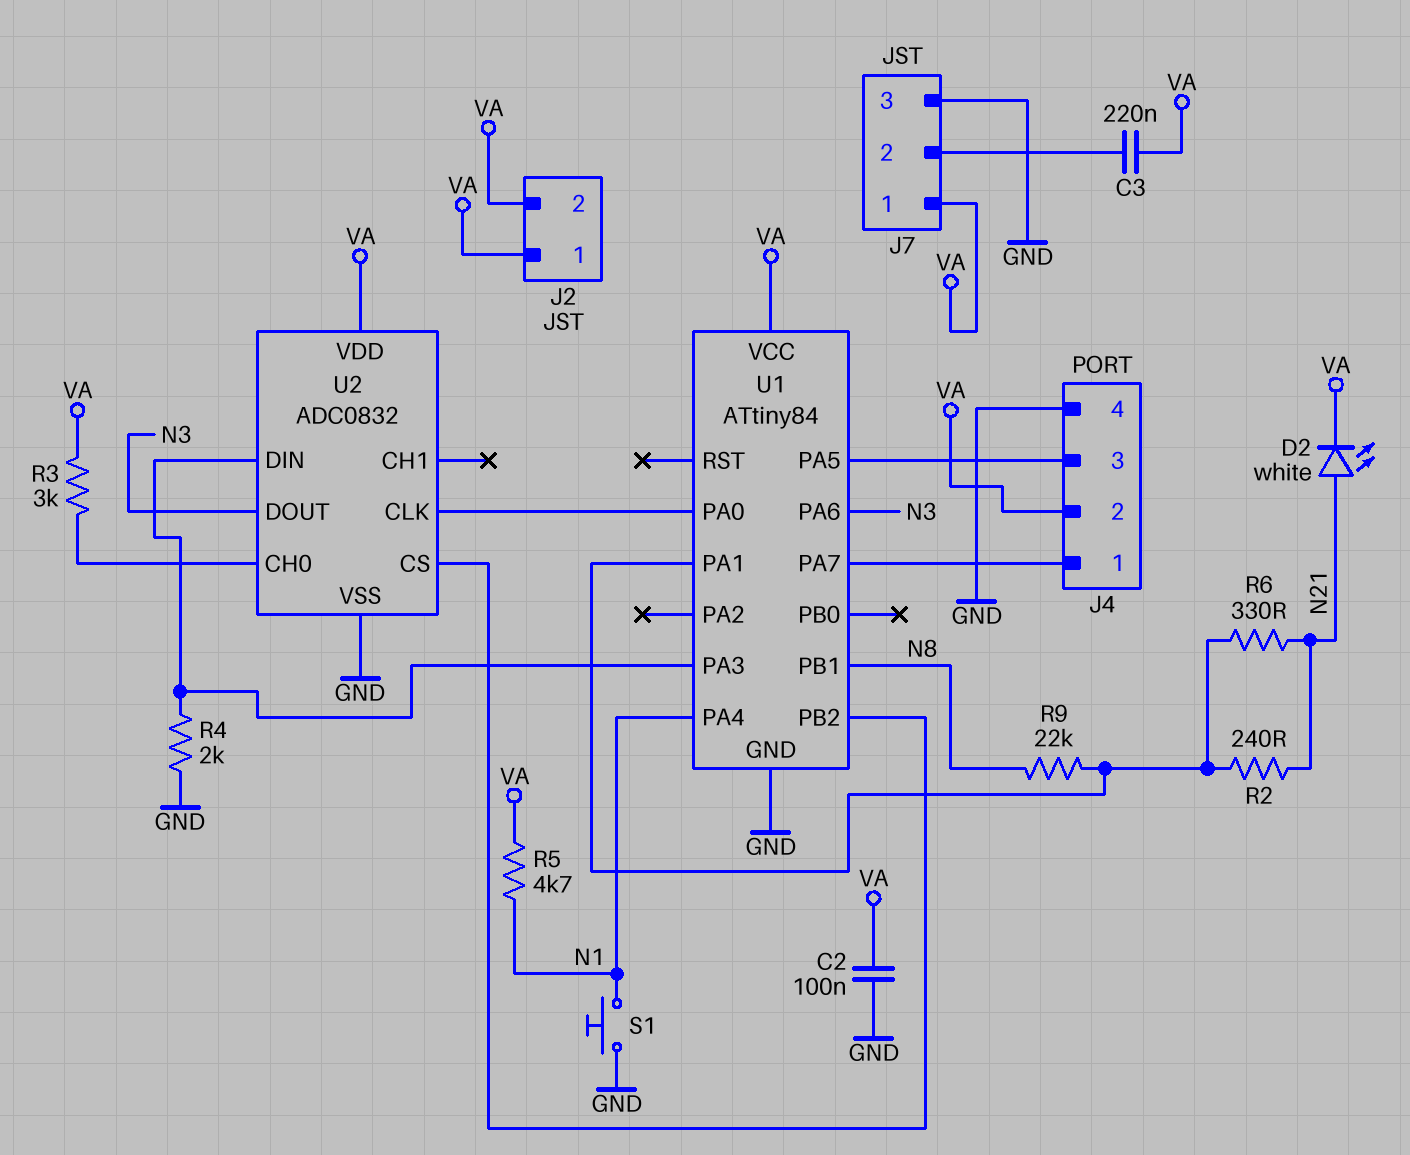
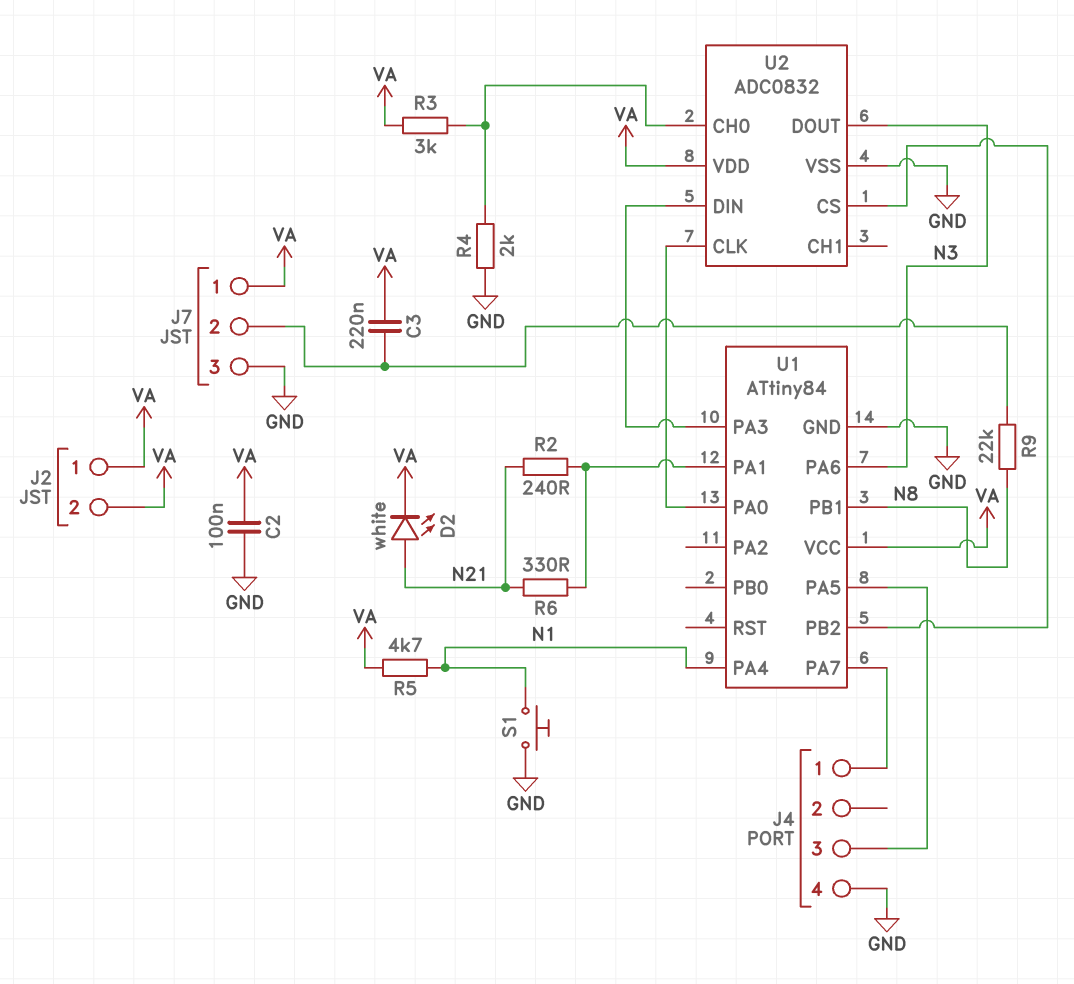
J4 pin 2: VA -> none
R4: 2k (GND, U1/PA3) -> 2k (GND, U2/CH0)
R9: 22k (N8, U1/PA1) -> 22k (J7/2, N8)

